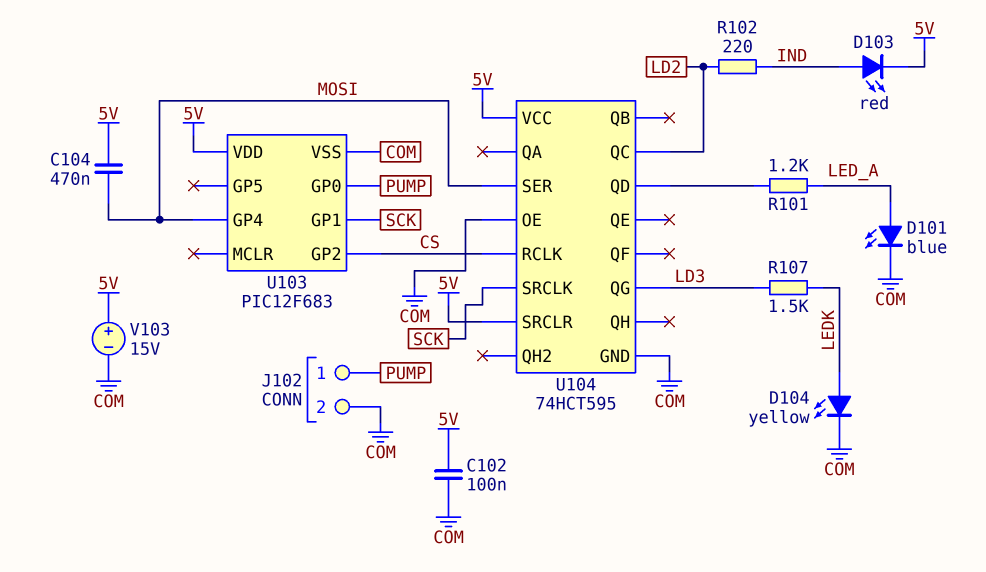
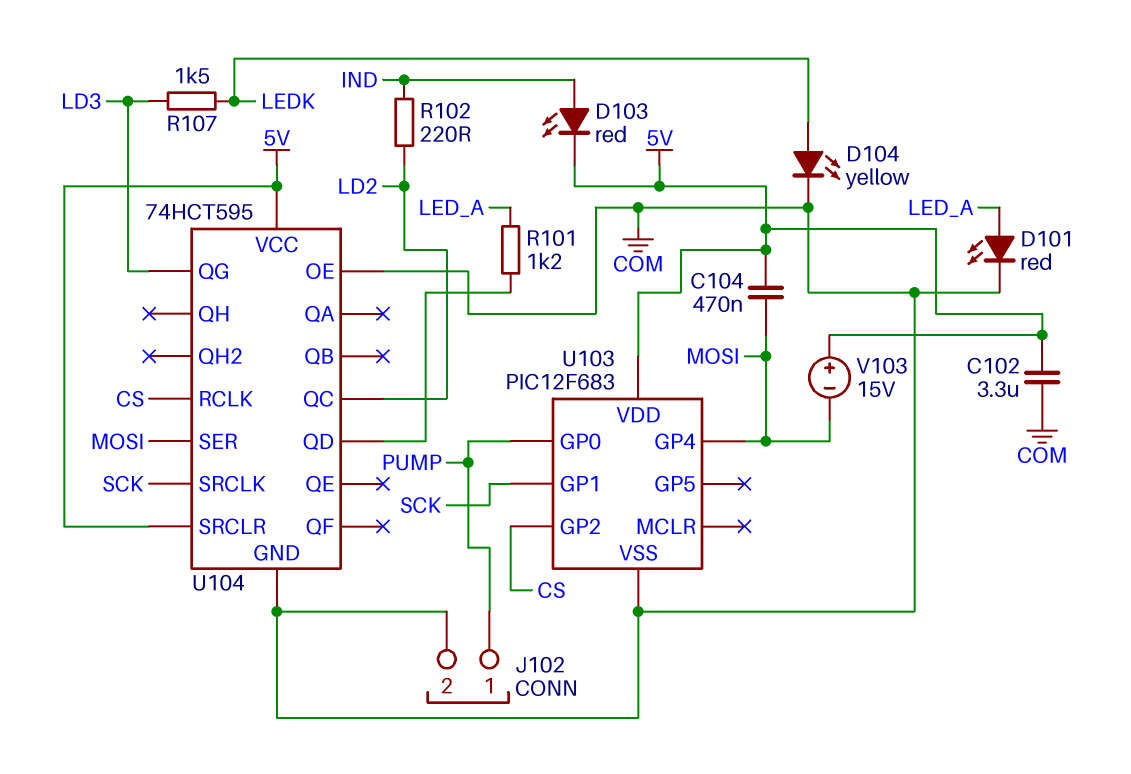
C102: 100nF (5V, COM) -> 3.3uF (5V, COM)
D101: LED blue (A LED_A, K COM) -> LED red (A LED_A, K COM)
V103: 15V (plus 5V, minus COM) -> 15V (plus 5V, minus MOSI)

